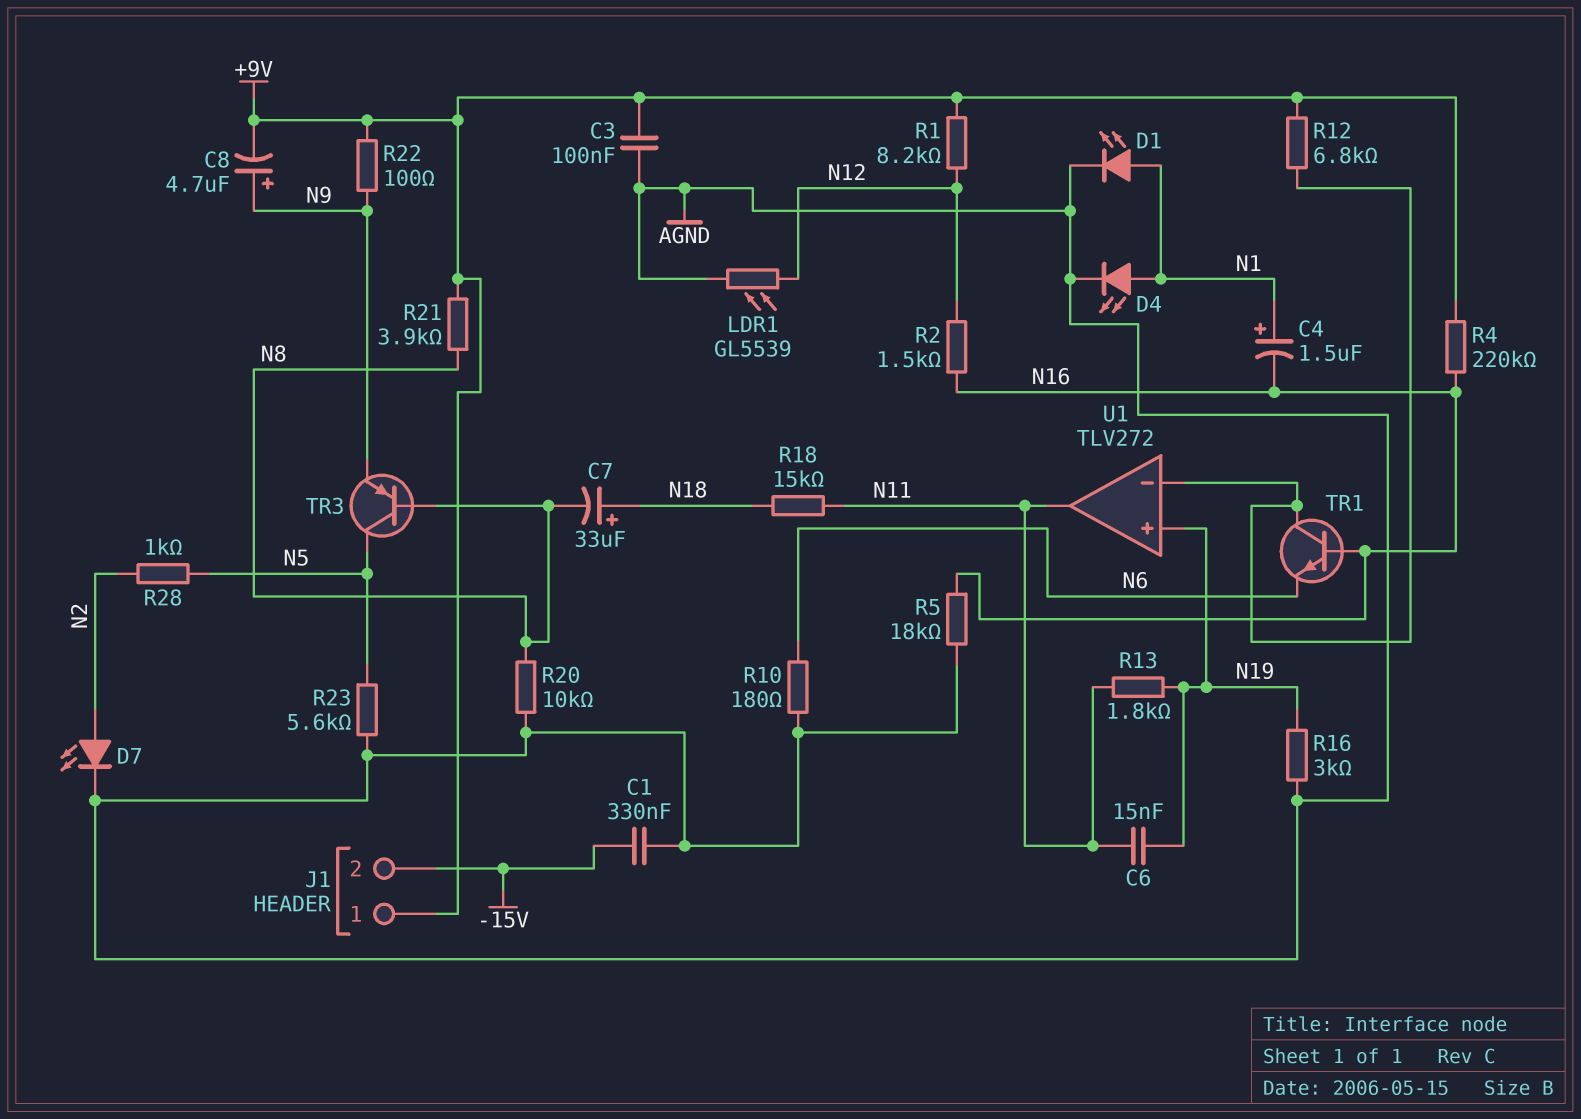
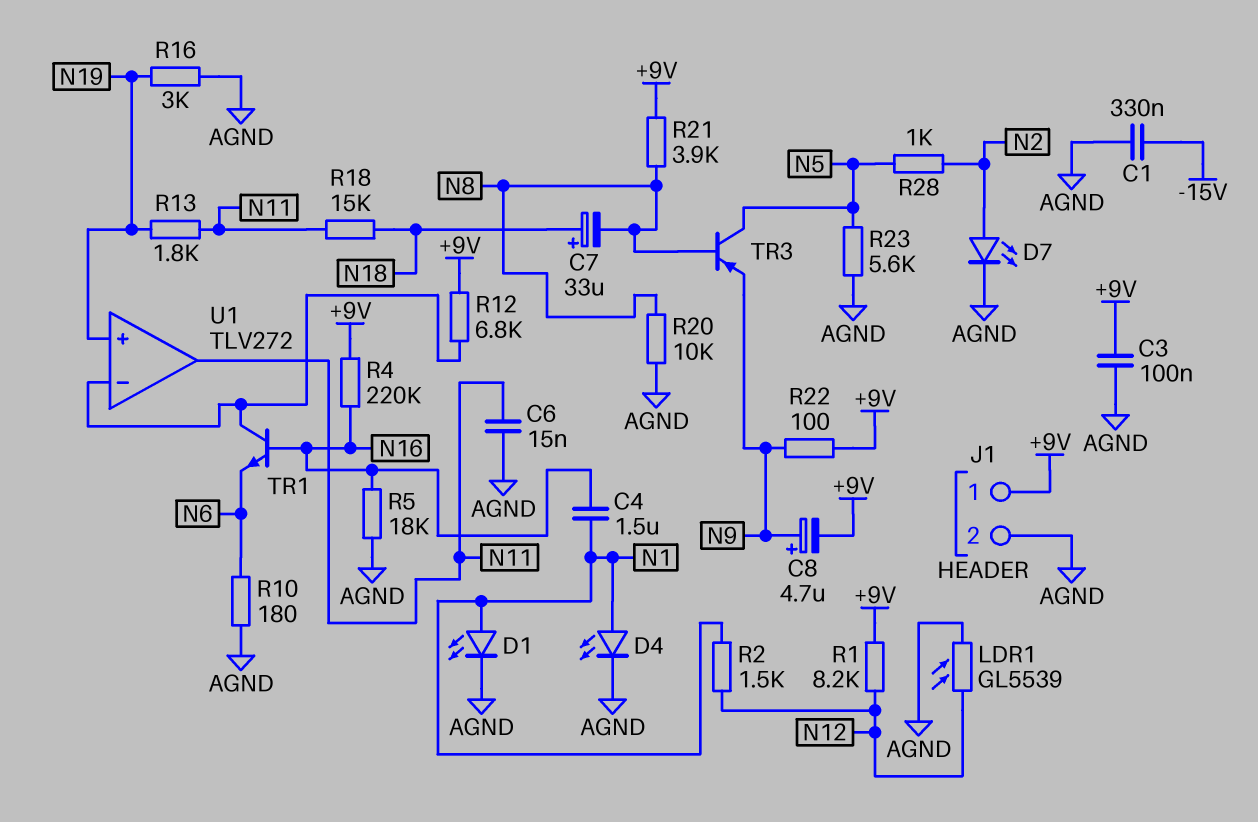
C4: 1.5uF (plus N1, minus N16) -> 1.5uF (N1, N16)
C6: 15nF (N11, N19) -> 15nF (AGND, N11)
J1 pin 2: -15V -> AGND
R2: 1.5k (N12, N16) -> 1.5k (N1, N12)

